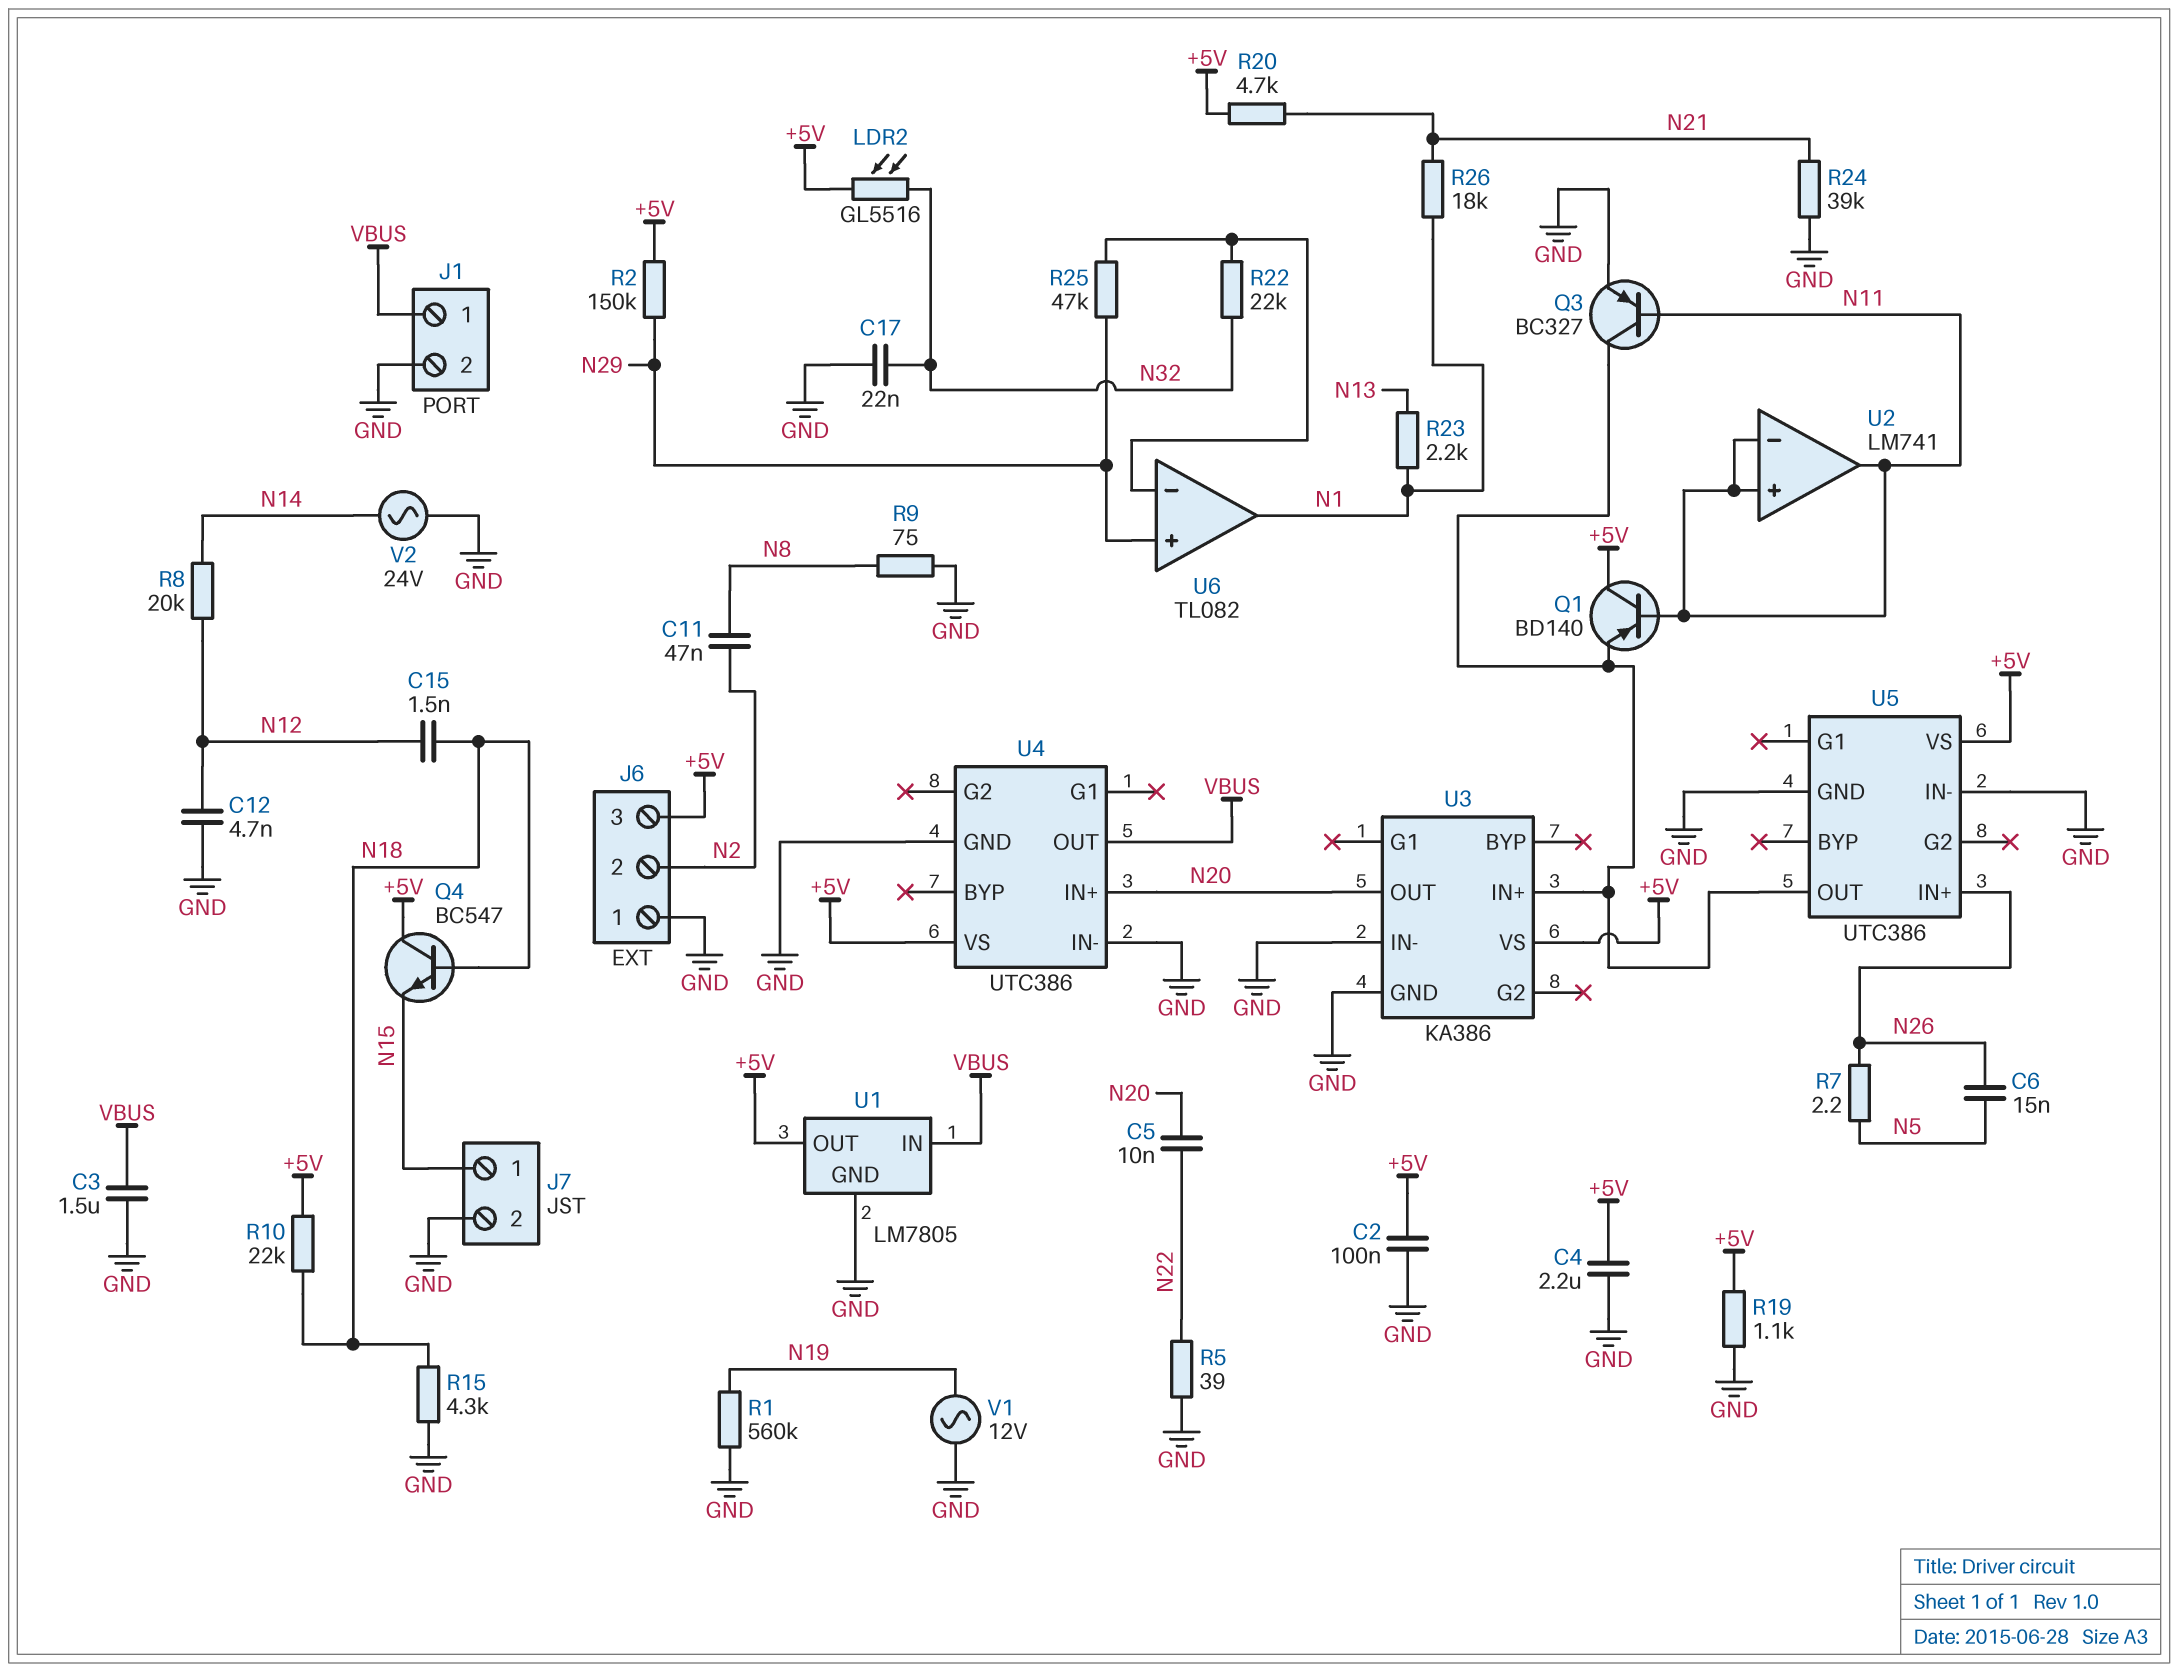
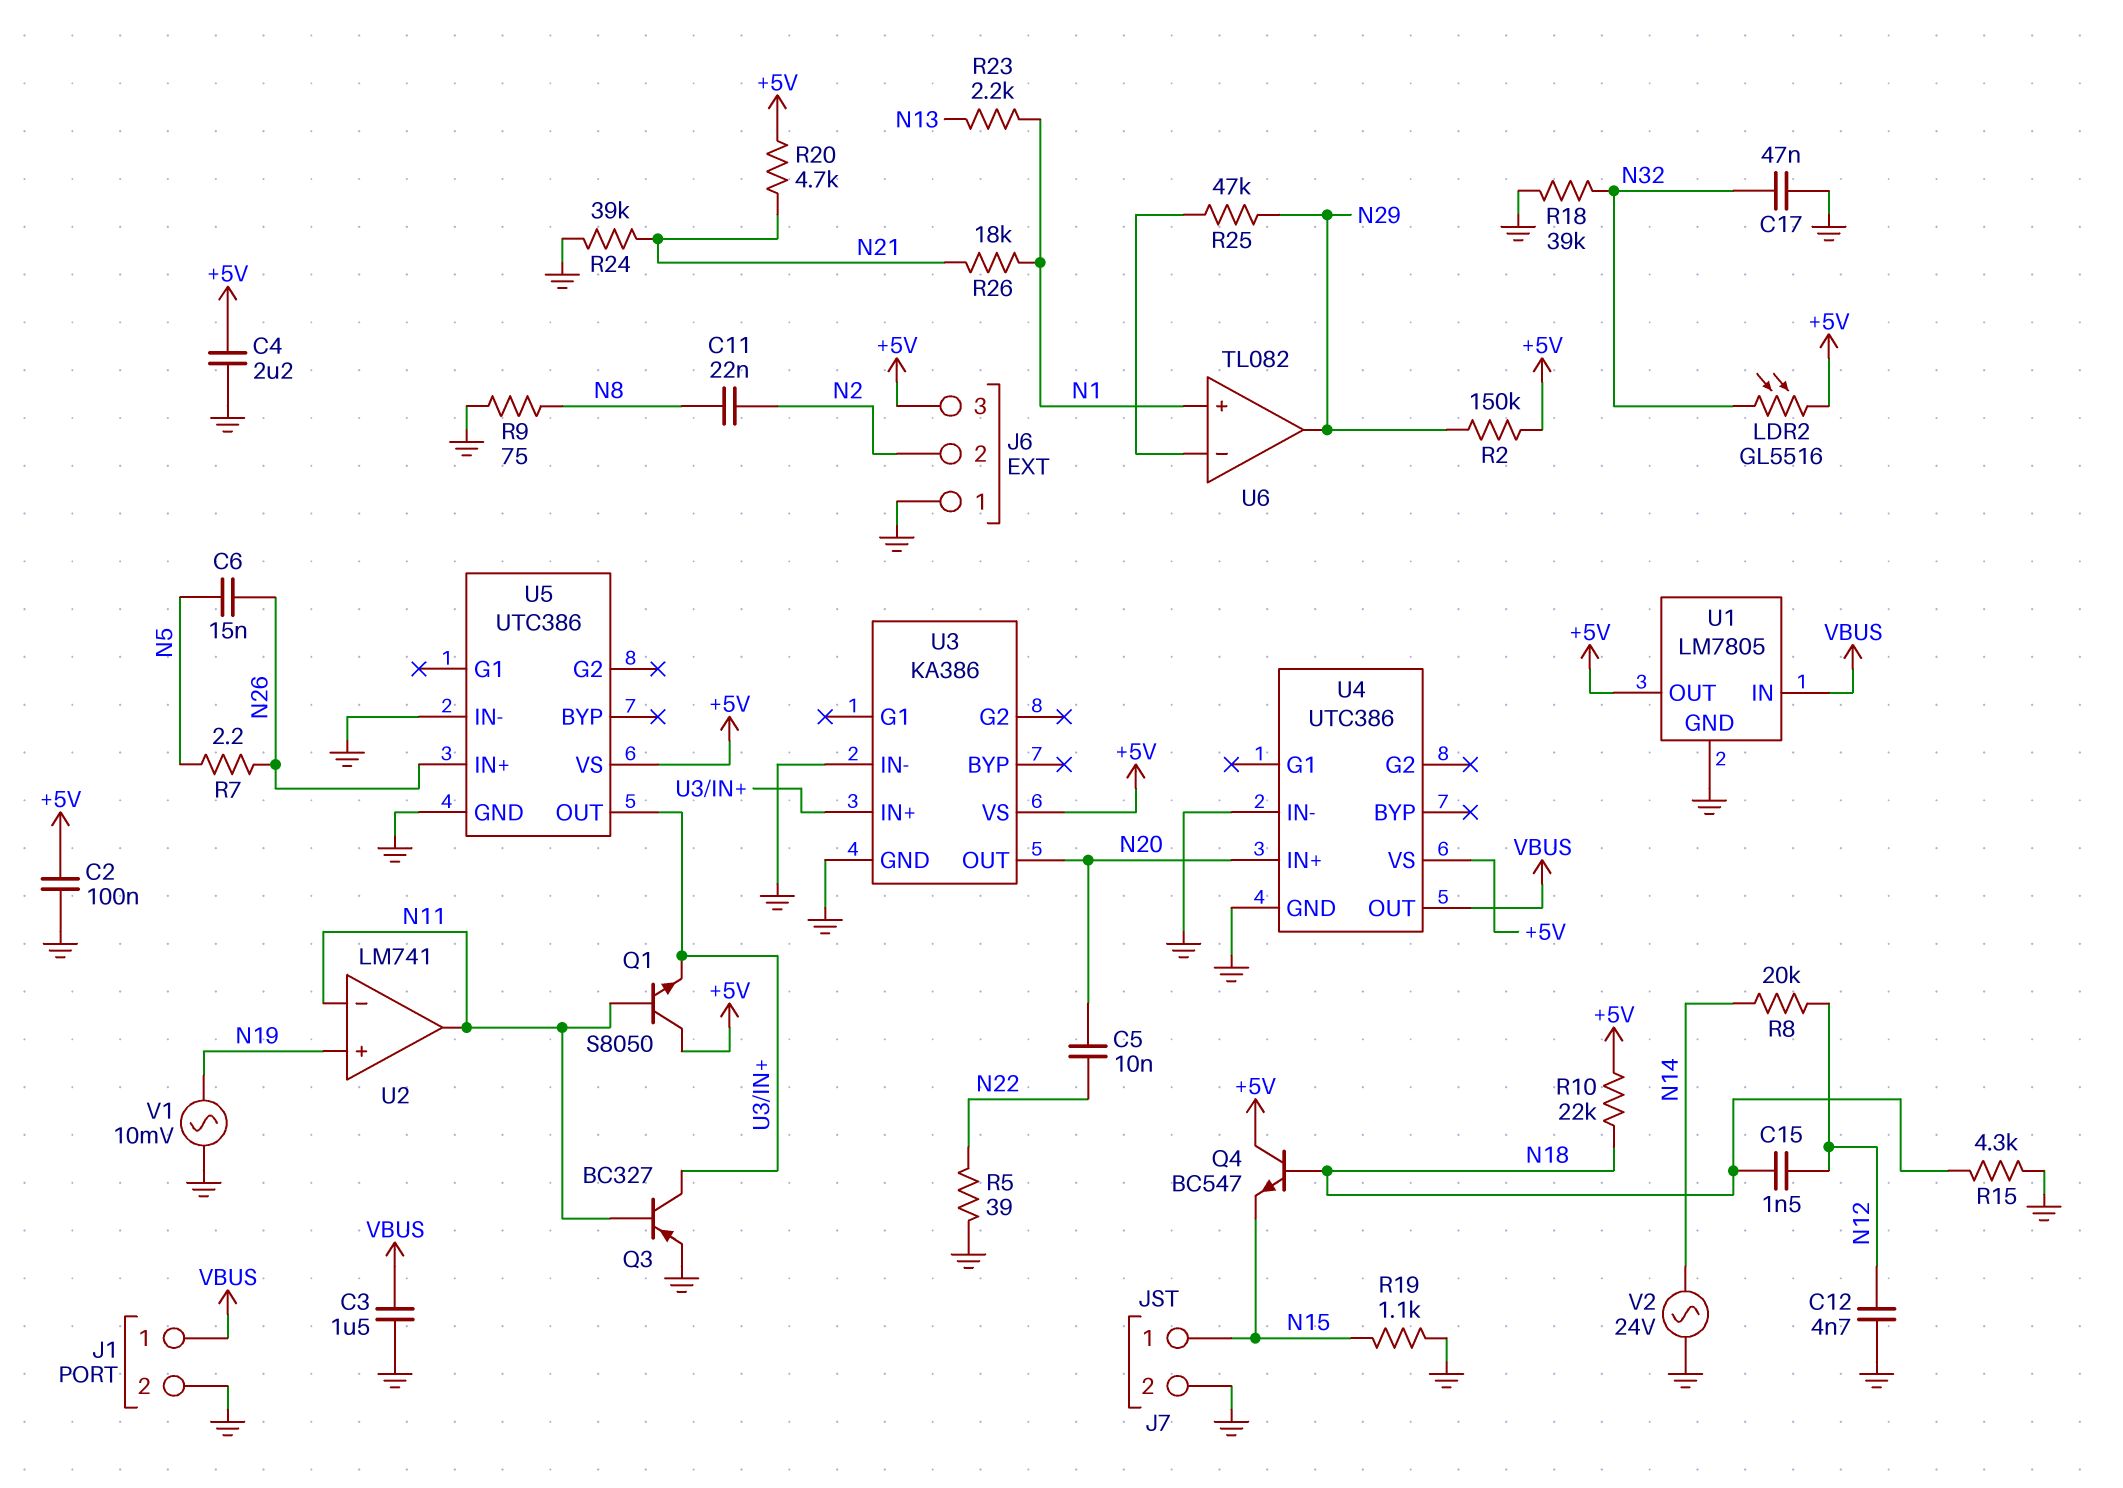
C11: 47nF (N2, N8) -> 22nF (N2, N8)
C17: 22nF (GND, N32) -> 47nF (GND, N32)
Q1: PNP BD140 (B N11, C +5V, E U3/IN+) -> NPN S8050 (B N11, C +5V, E U3/IN+)
R1: 560k (GND, N19) -> none
R18: none -> 39k (GND, N32)
R19: 1.1k (+5V, GND) -> 1.1k (GND, N15)
R22: 22k (N32, U6/in-) -> none
U2 pin in+: N11 -> N19
U6 pin in+: N29 -> N1
U6 pin out: N1 -> N29
V1: AC 12V (GND, N19) -> AC 10mV (GND, N19)

